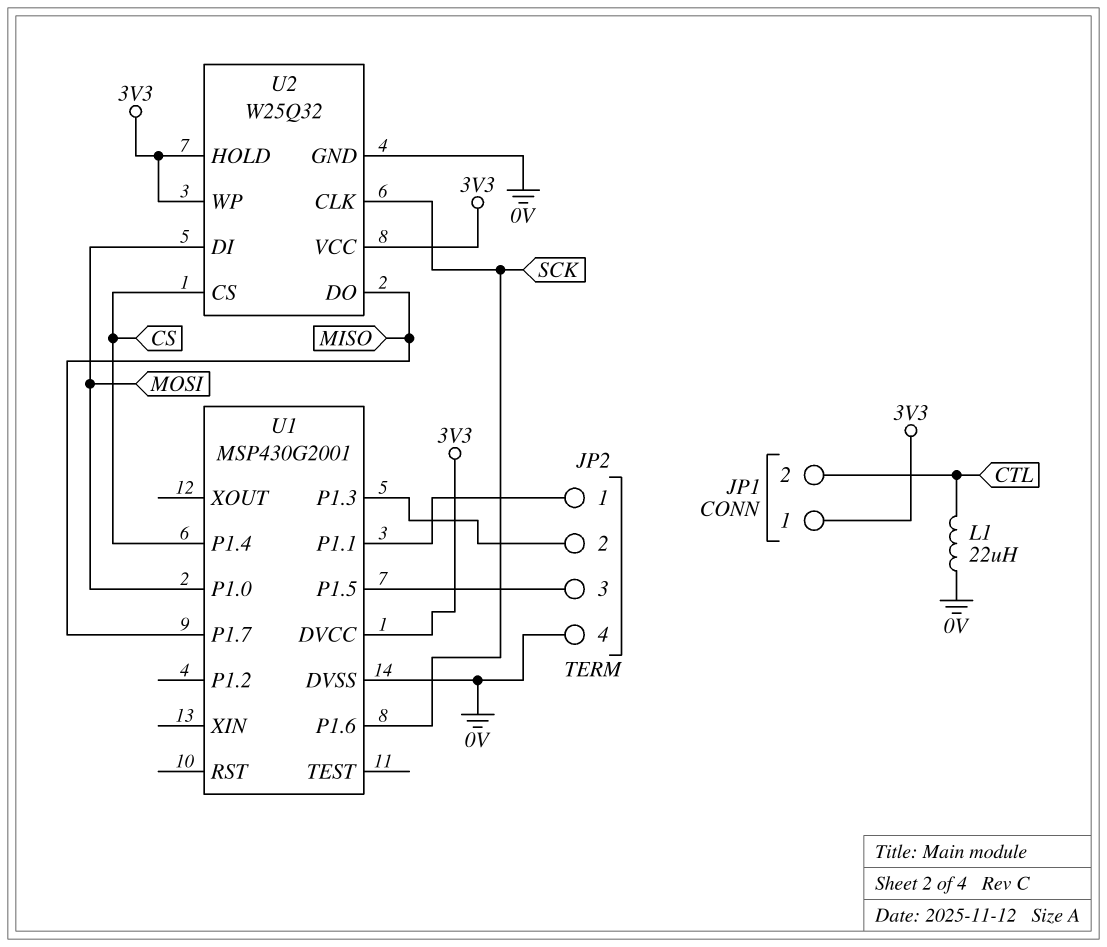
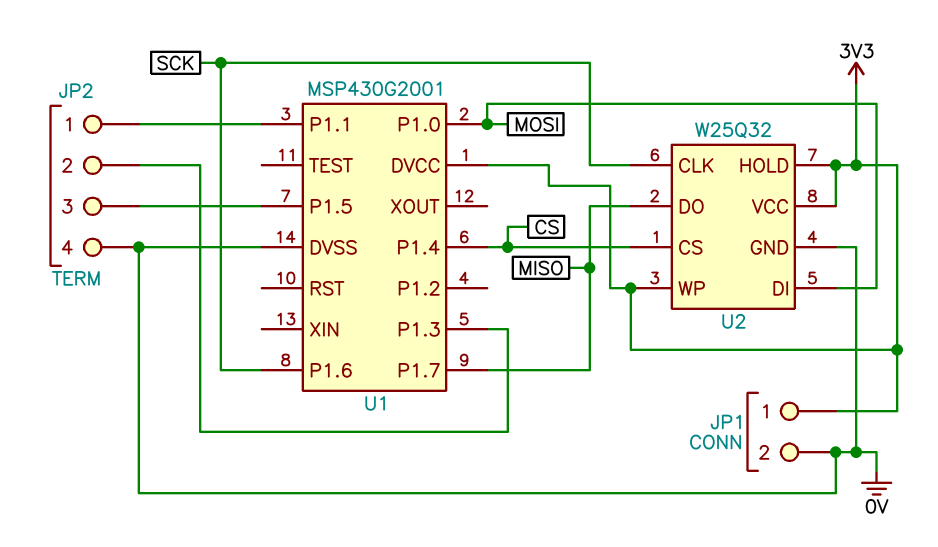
JP1 pin 2: CTL -> 0V
L1: 22uH (0V, CTL) -> none

